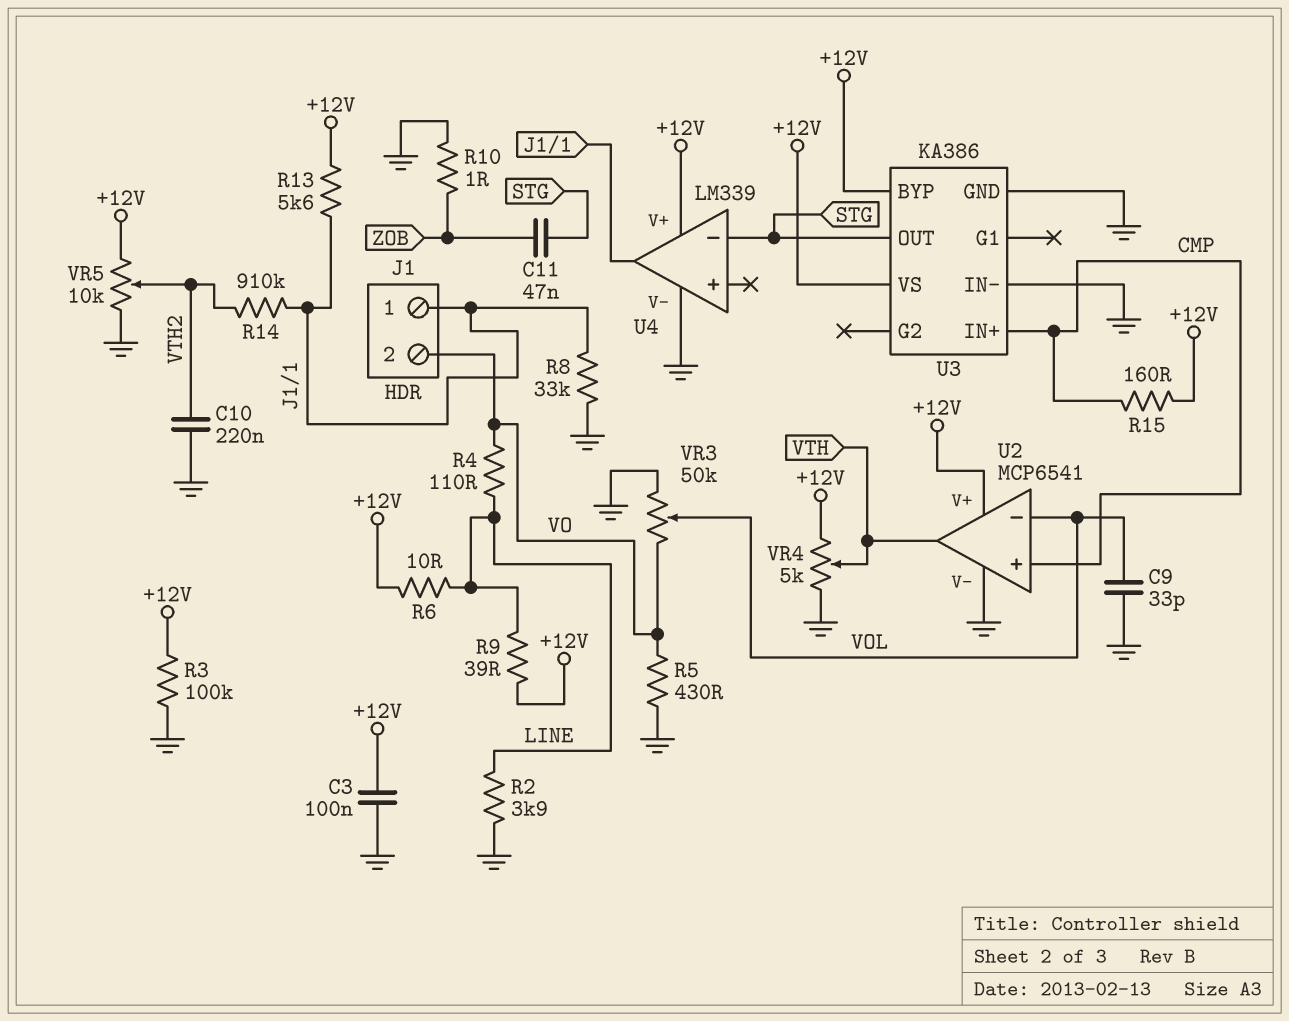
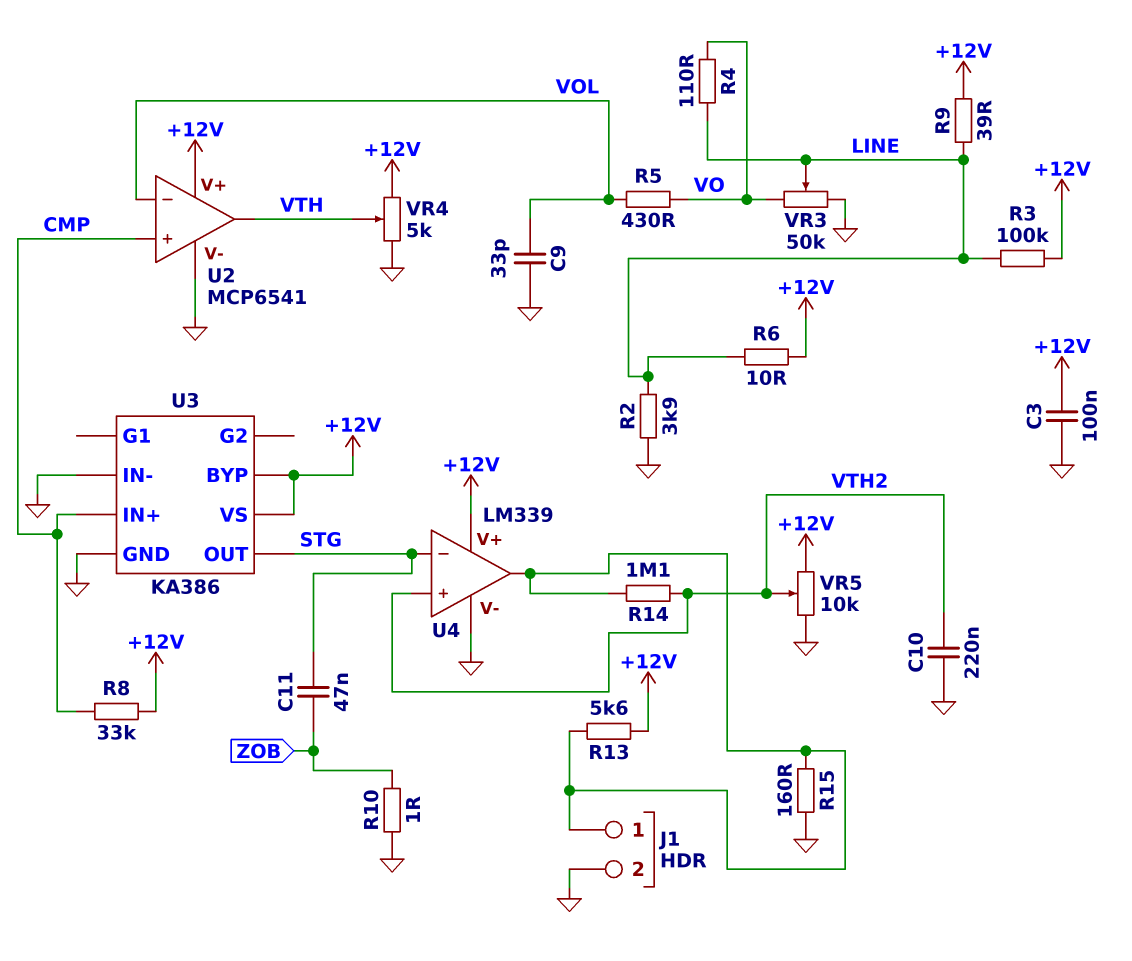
J1 pin 2: VO -> GND
R3: 100k (+12V, GND) -> 100k (+12V, LINE)
R5: 430 (GND, VO) -> 430 (VO, VOL)
R8: 33k (GND, J1/1) -> 33k (+12V, CMP)
R14: 910k (J1/1, VTH2) -> 1.1M (J1/1, VTH2)
R15: 160 (+12V, CMP) -> 160 (GND, J1/1)
U4 pin in+: none -> VTH2
VR3: 50k (GND, VO, wiper VOL) -> 50k (GND, VO, wiper LINE)

